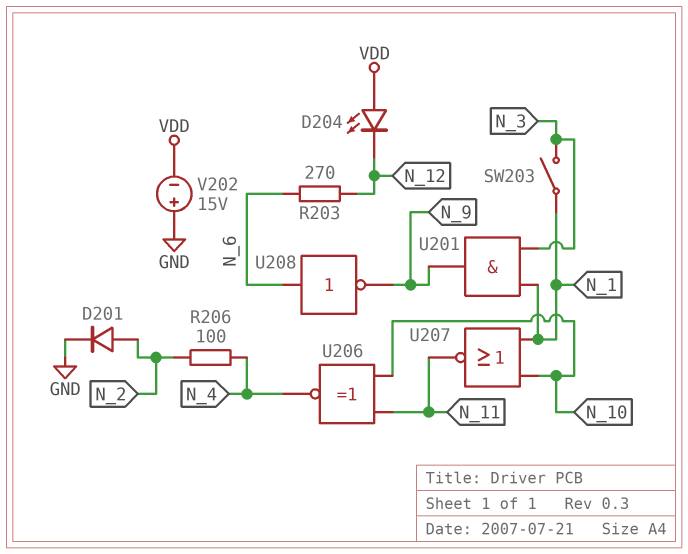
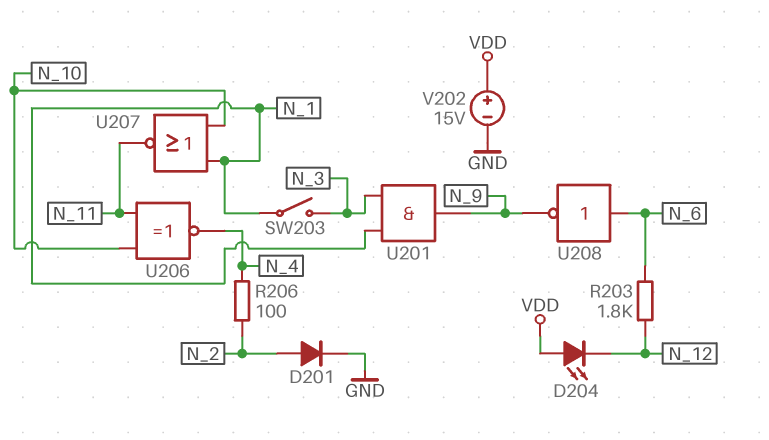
R203: 270 (N_6, N_12) -> 1.8k (N_6, N_12)
V202: 15V (plus GND, minus VDD) -> 15V (plus VDD, minus GND)

